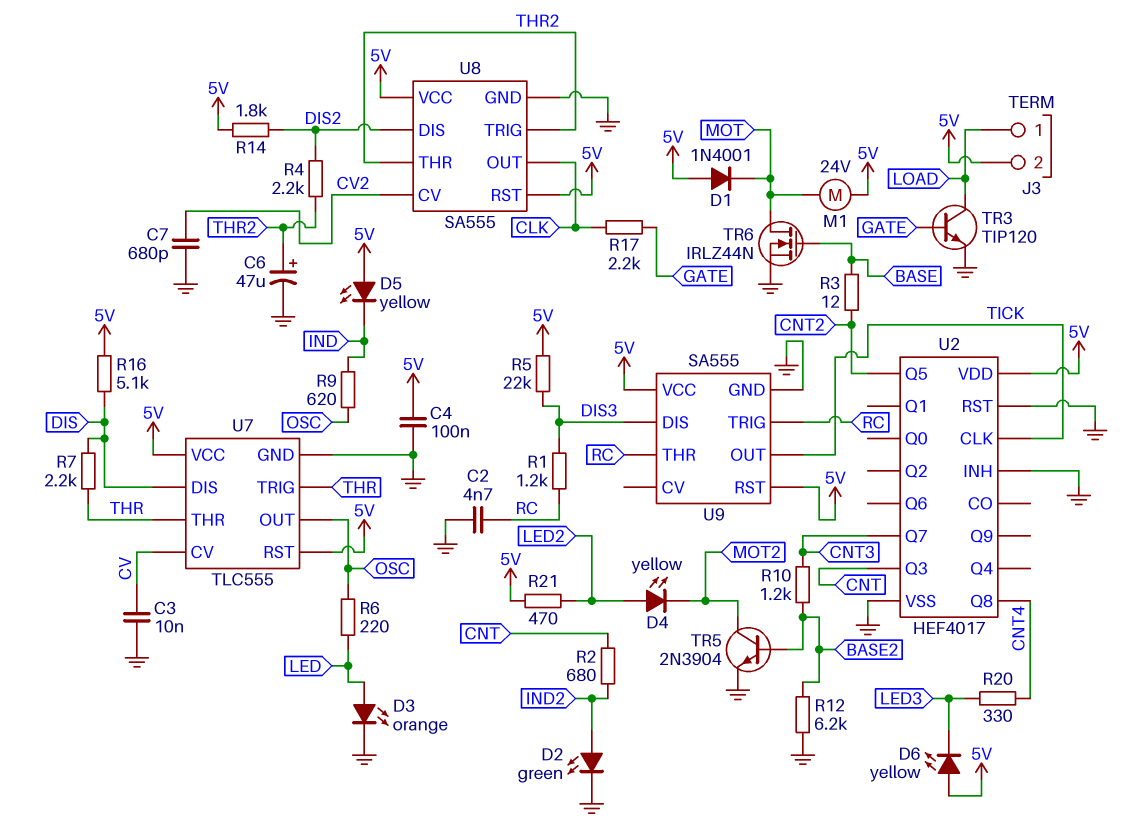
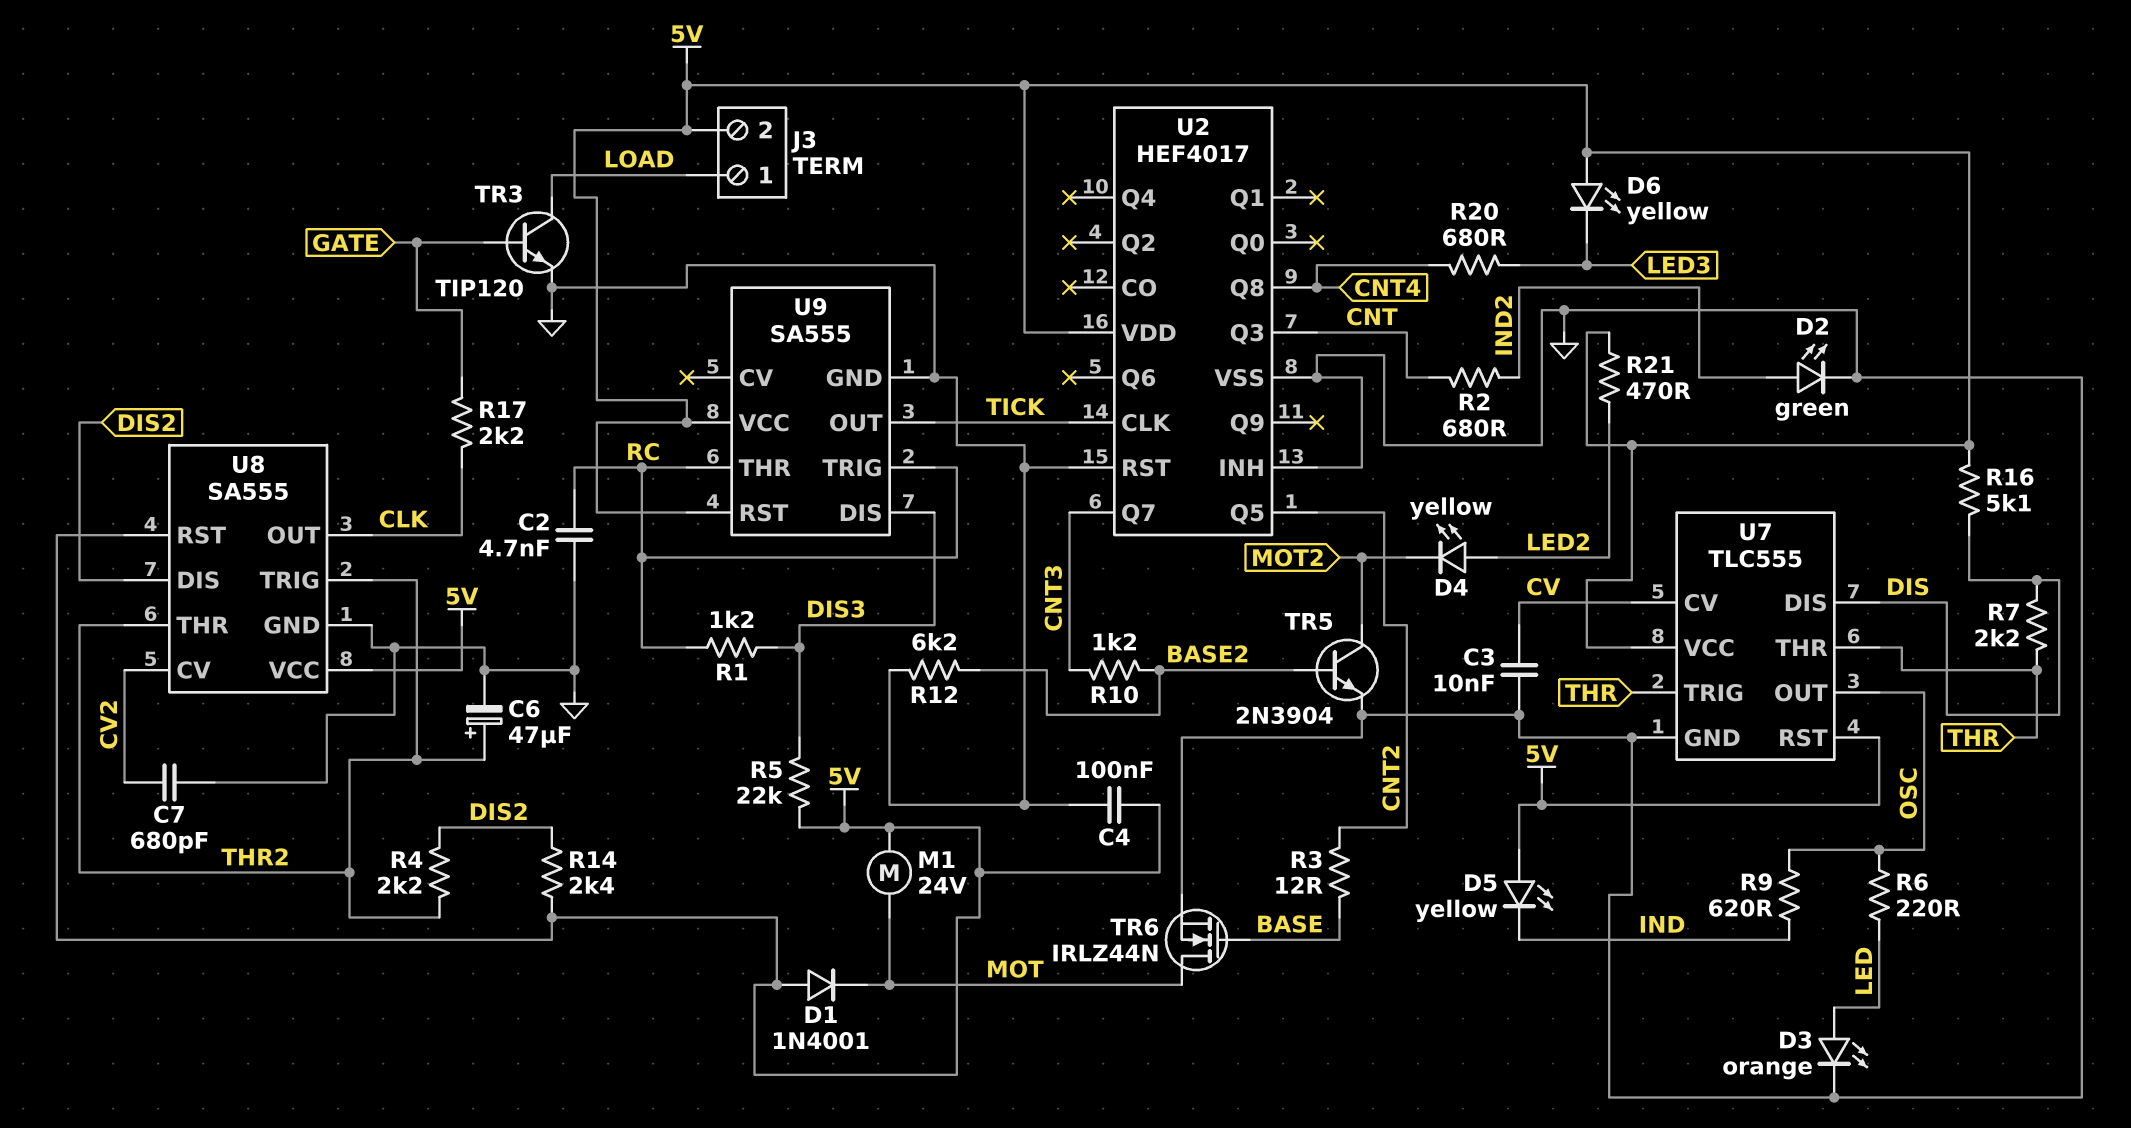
R14: 1.8k (5V, DIS2) -> 2.4k (5V, DIS2)
R20: 330 (CNT4, LED3) -> 680 (CNT4, LED3)

